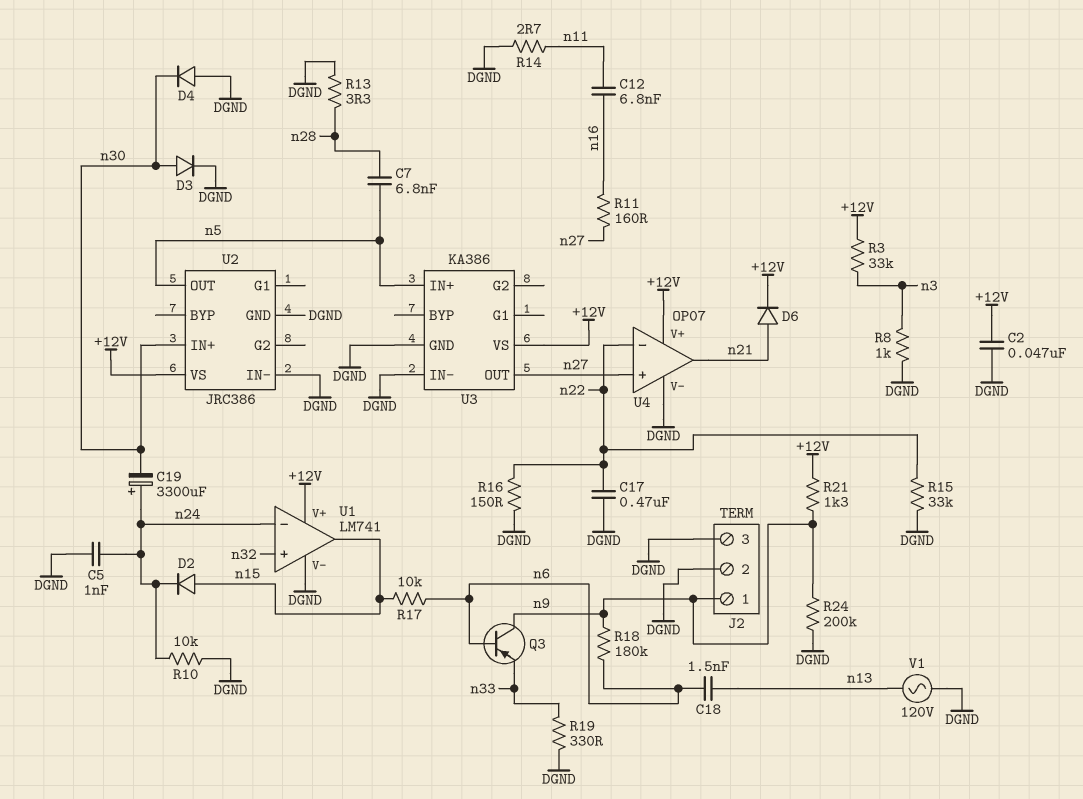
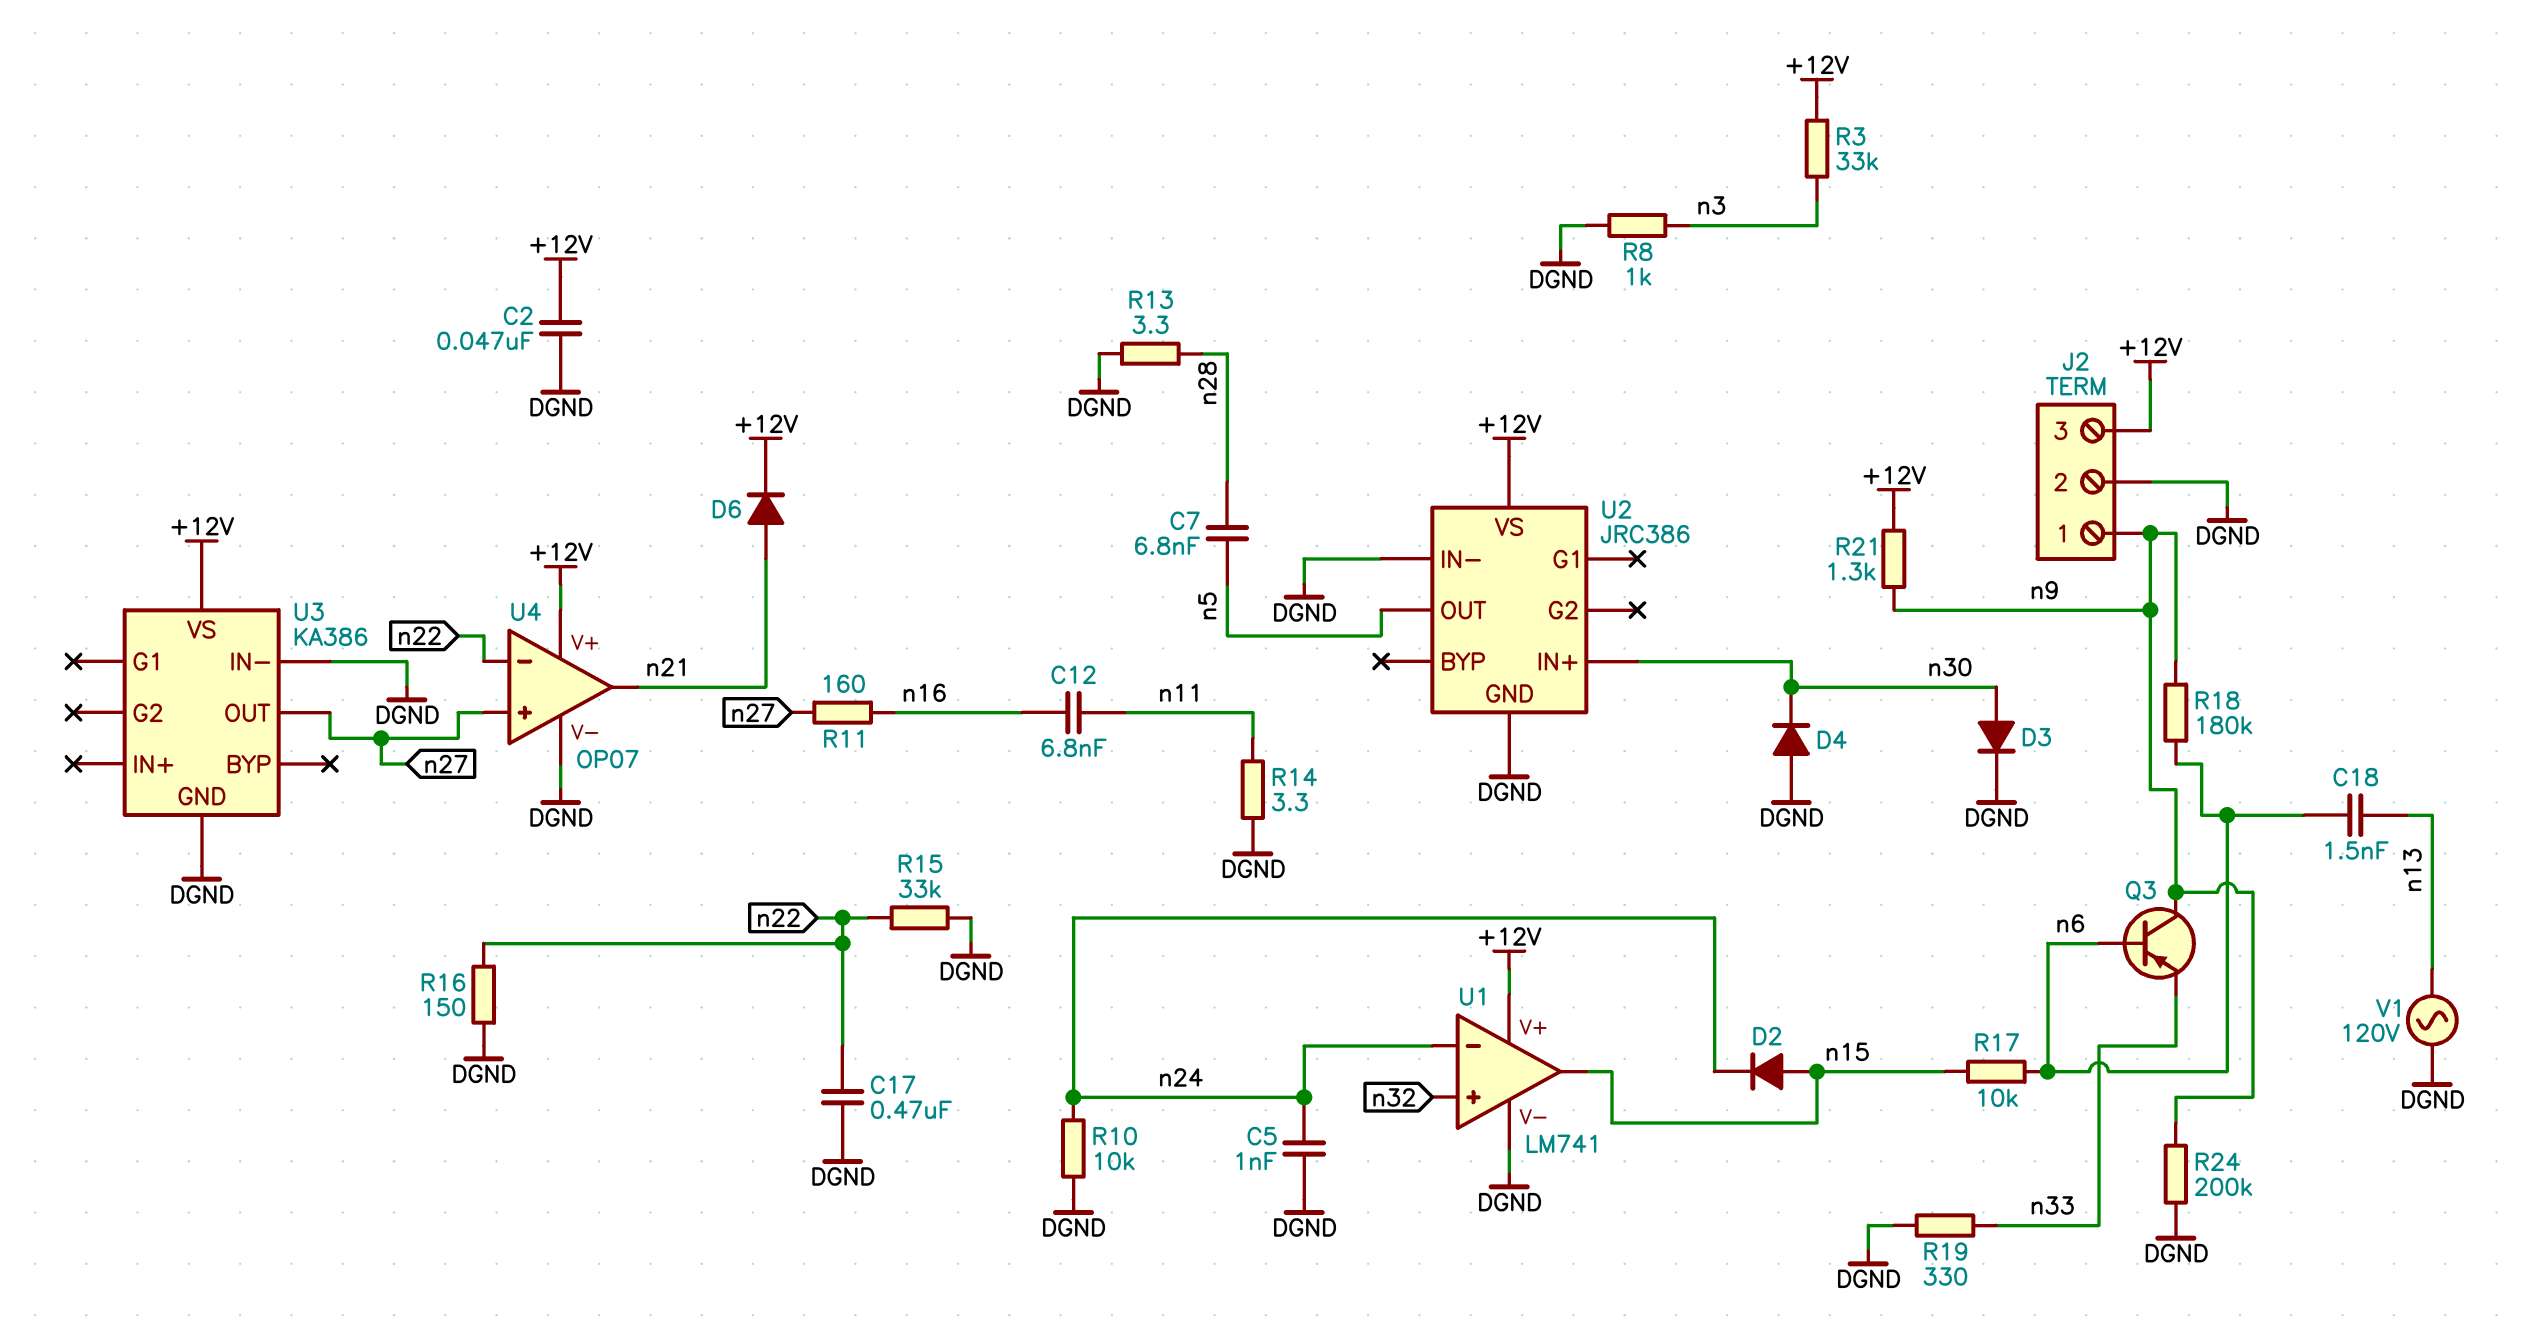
C19: 3300uF (plus n24, minus n30) -> none
J2 pin 3: DGND -> +12V
R14: 2.7 (DGND, n11) -> 3.3 (DGND, n11)
U3 pin IN+: n5 -> none

